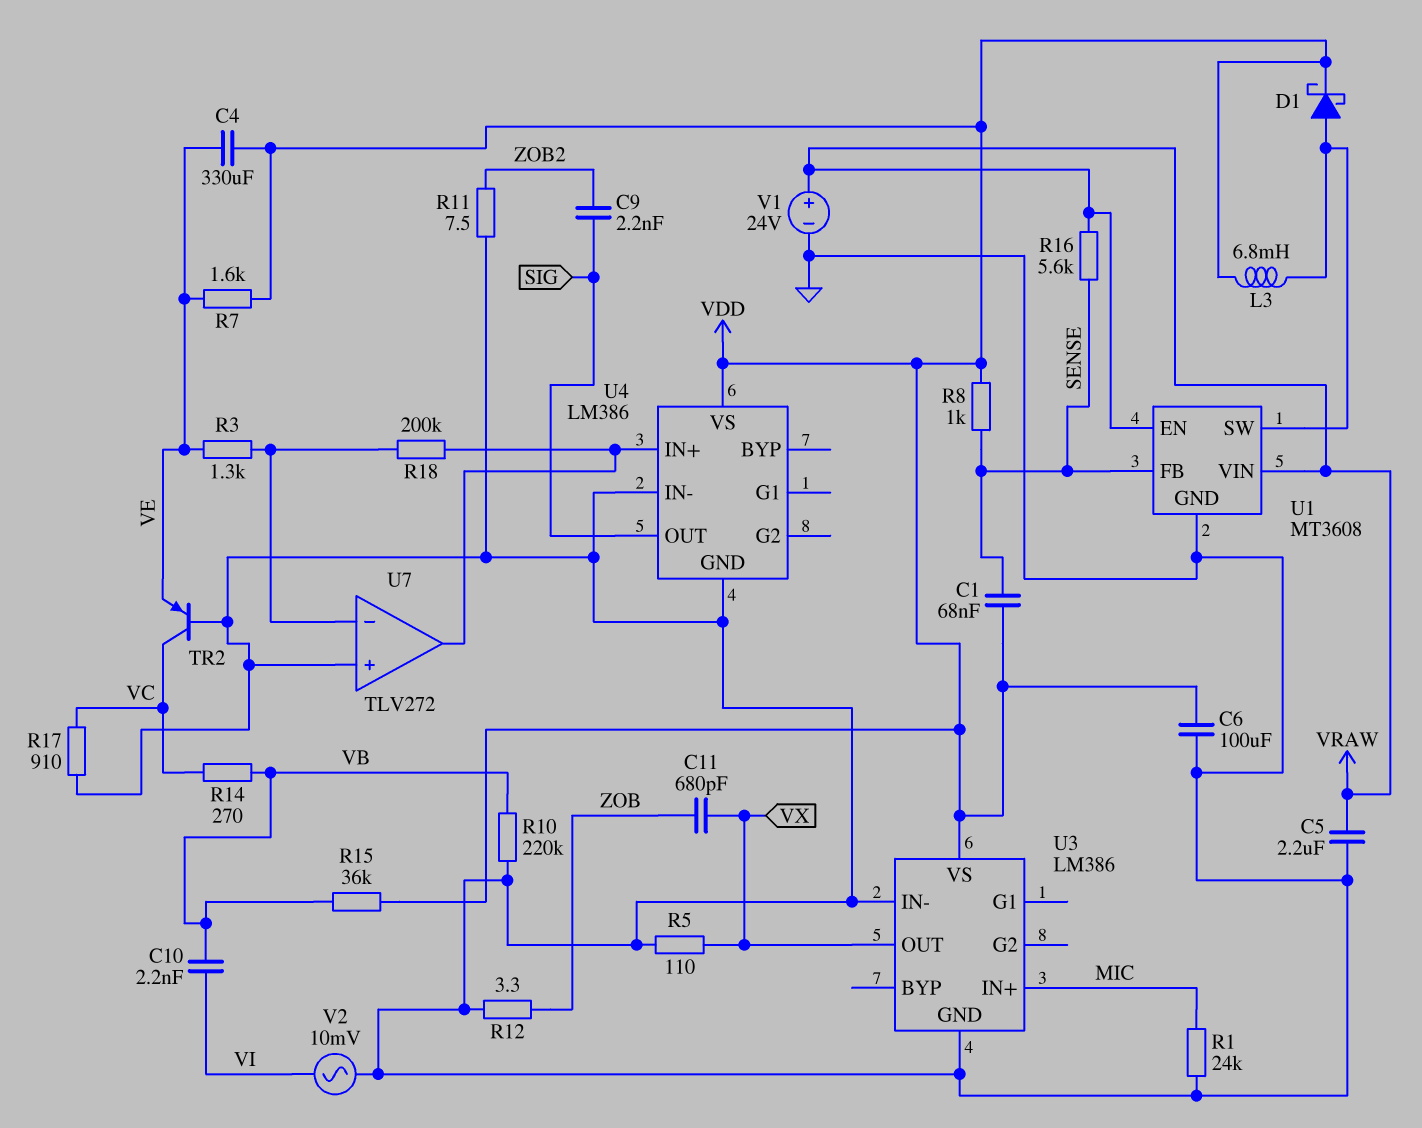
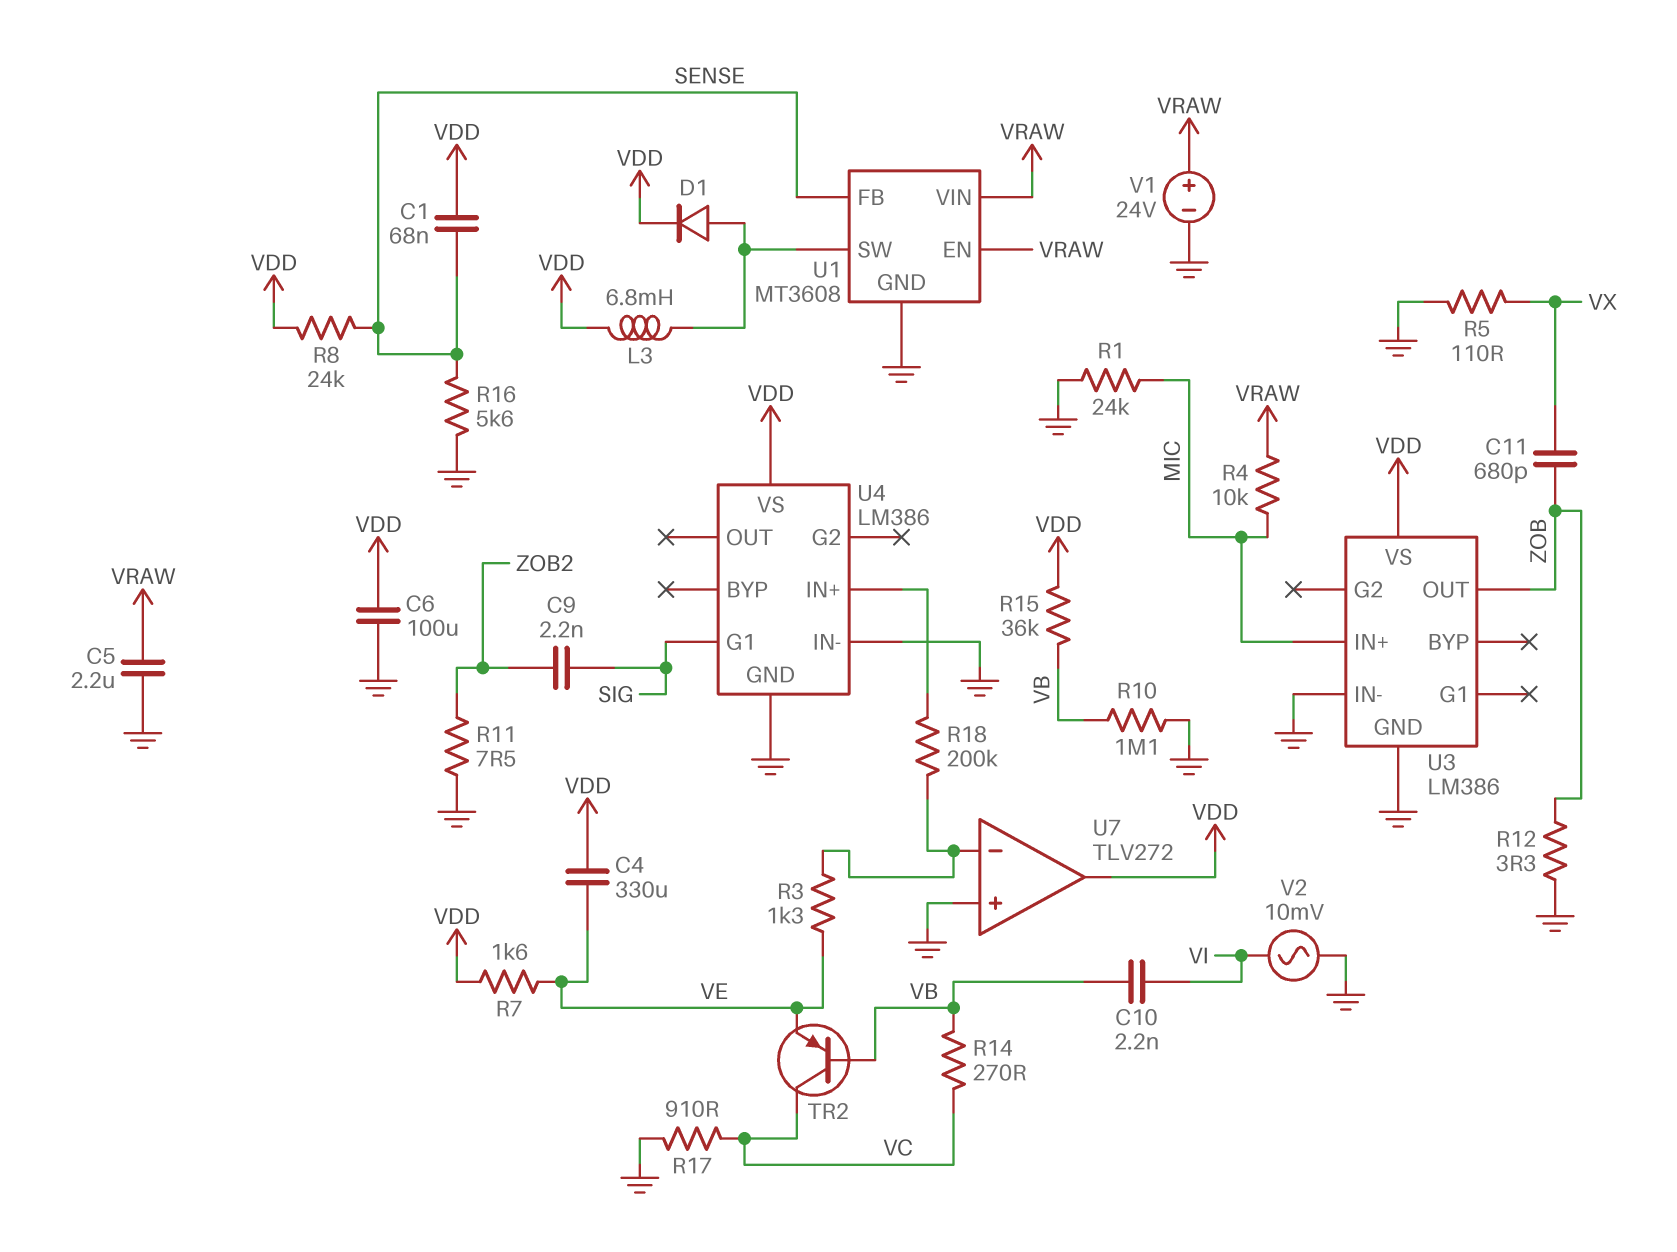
D1: schottky (A U1/SW, K VDD) -> diode (A U1/SW, K VDD)
R4: none -> 10k (MIC, VRAW)
R8: 1k (SENSE, VDD) -> 24k (SENSE, VDD)
R10: 220k (GND, VB) -> 1.1M (GND, VB)
R16: 5.6k (SENSE, VRAW) -> 5.6k (GND, SENSE)
TR2: PNP (B GND, C VC, E VE) -> PNP (B VB, C VC, E VE)
U3 pin OUT: VX -> ZOB
U4 pin G1: none -> SIG
U4 pin OUT: SIG -> none
U7 pin out: U4/IN+ -> VDD

